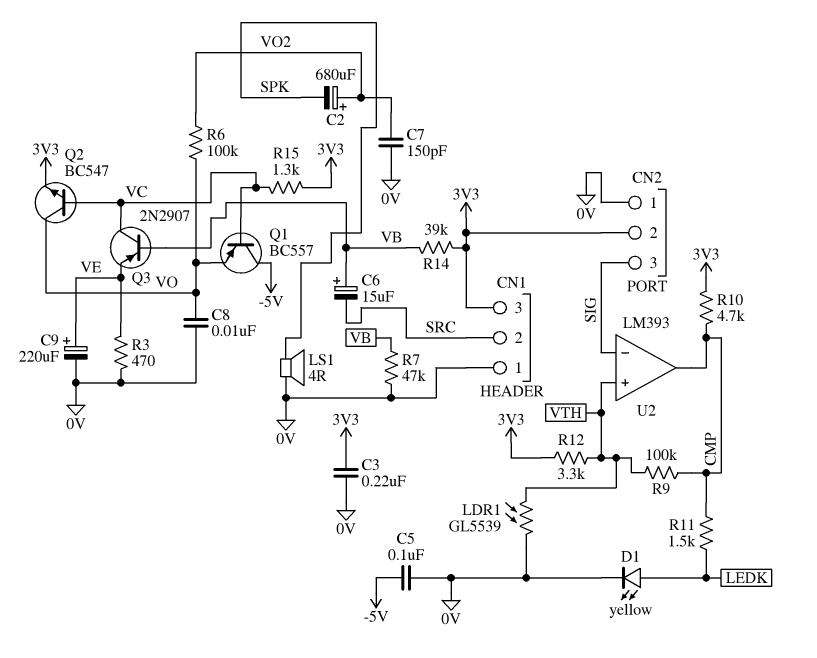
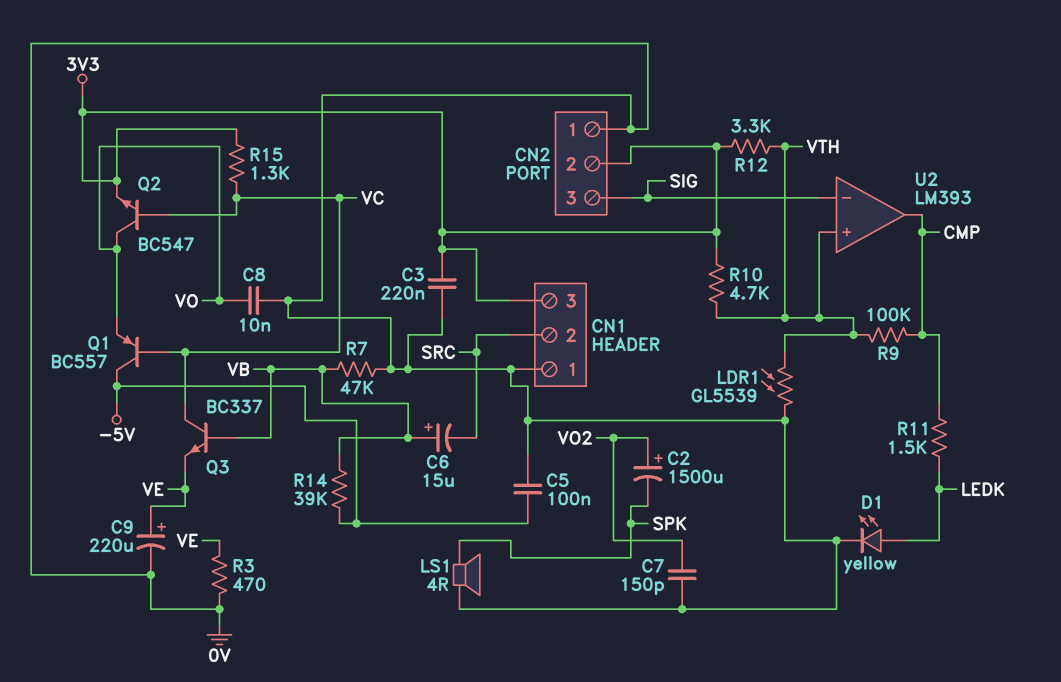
C2: 680uF (plus VO2, minus SPK) -> 1500uF (plus VO2, minus SPK)
Q3: PNP 2N2907 (B VB, C VC, E VE) -> NPN BC337 (B VB, C VC, E VE)
R6: 100k (VO, VO2) -> none
R10: 4.7k (3V3, CMP) -> 4.7k (3V3, VTH)
R14: 39k (3V3, VB) -> 39k (-5V, VB)

